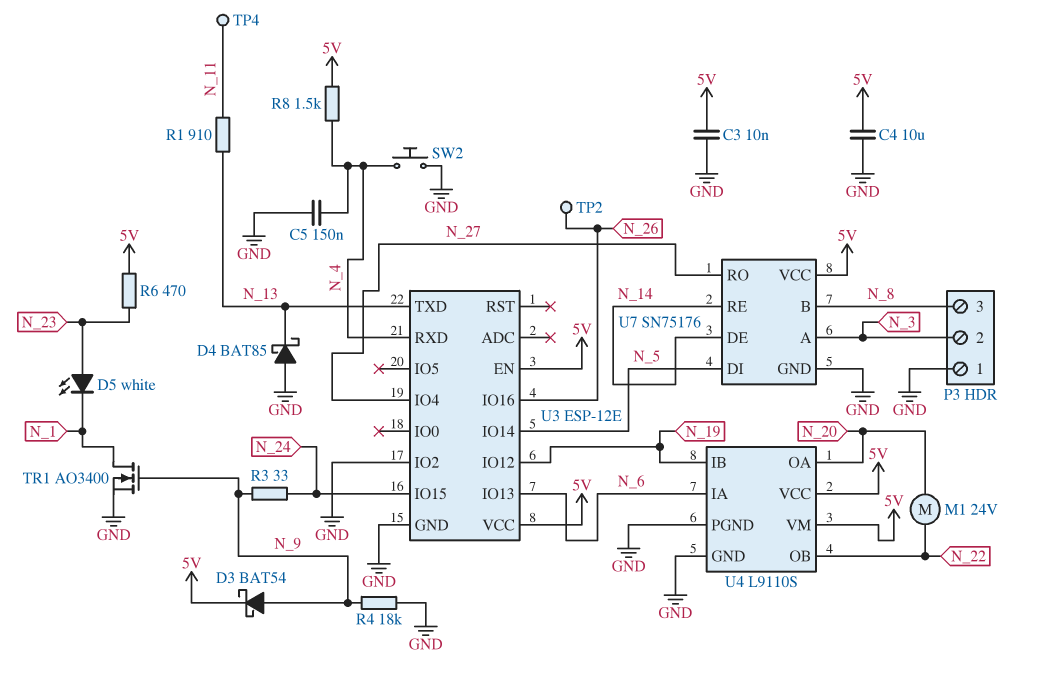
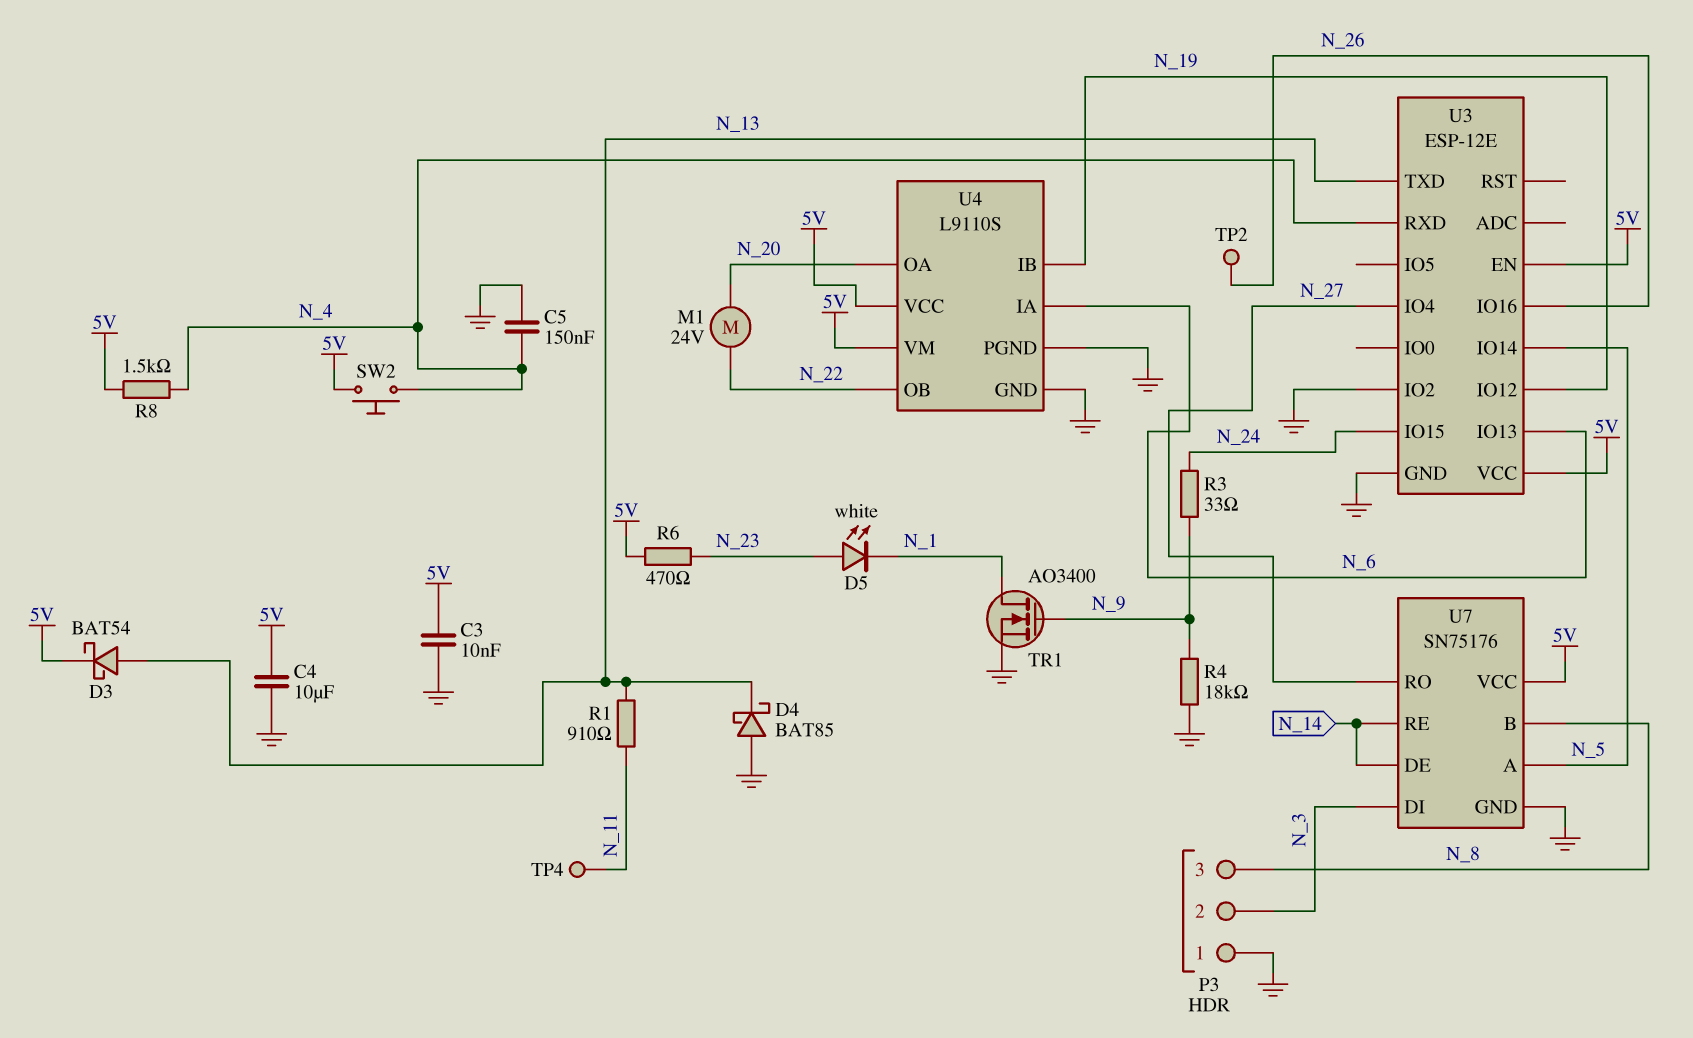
D3: schottky BAT54 (A N_9, K 5V) -> schottky BAT54 (A N_13, K 5V)
SW2: button (GND, N_4) -> button (5V, N_4)
U7 pin A: N_3 -> N_5
U7 pin DI: N_5 -> N_3

